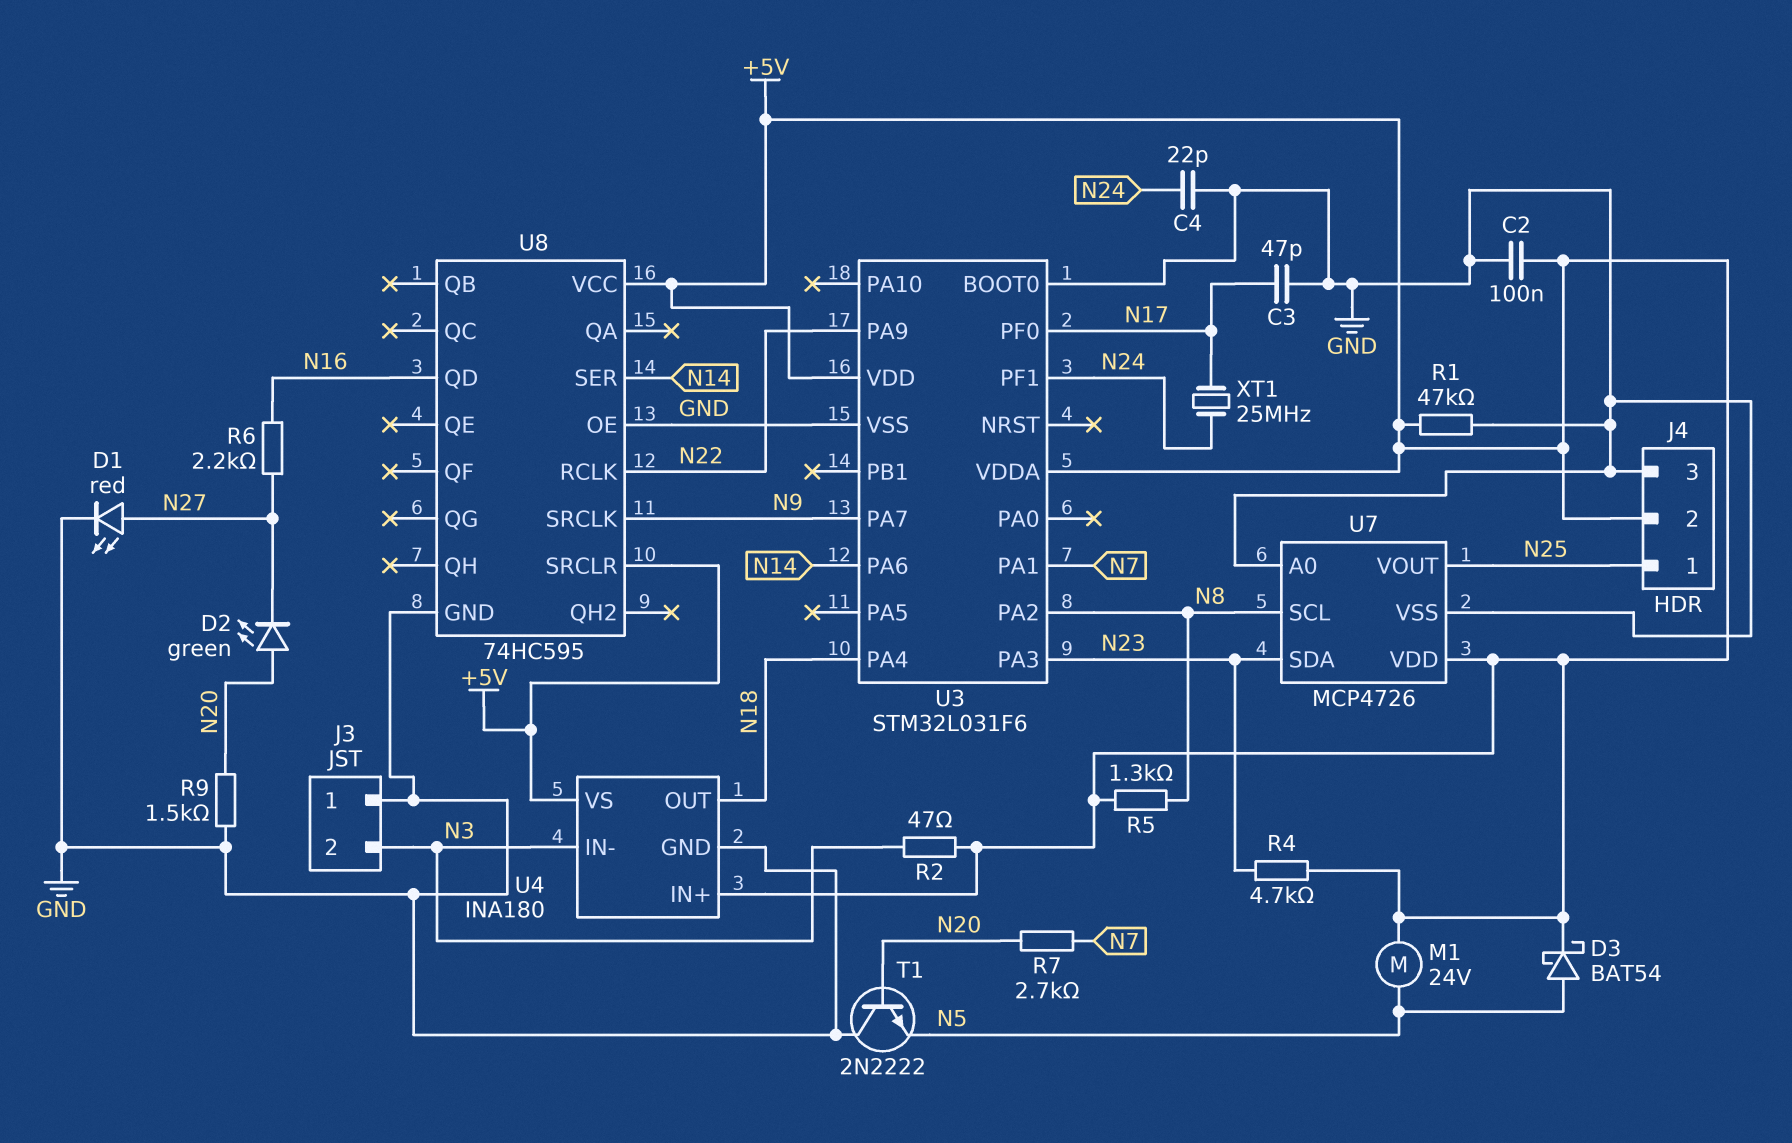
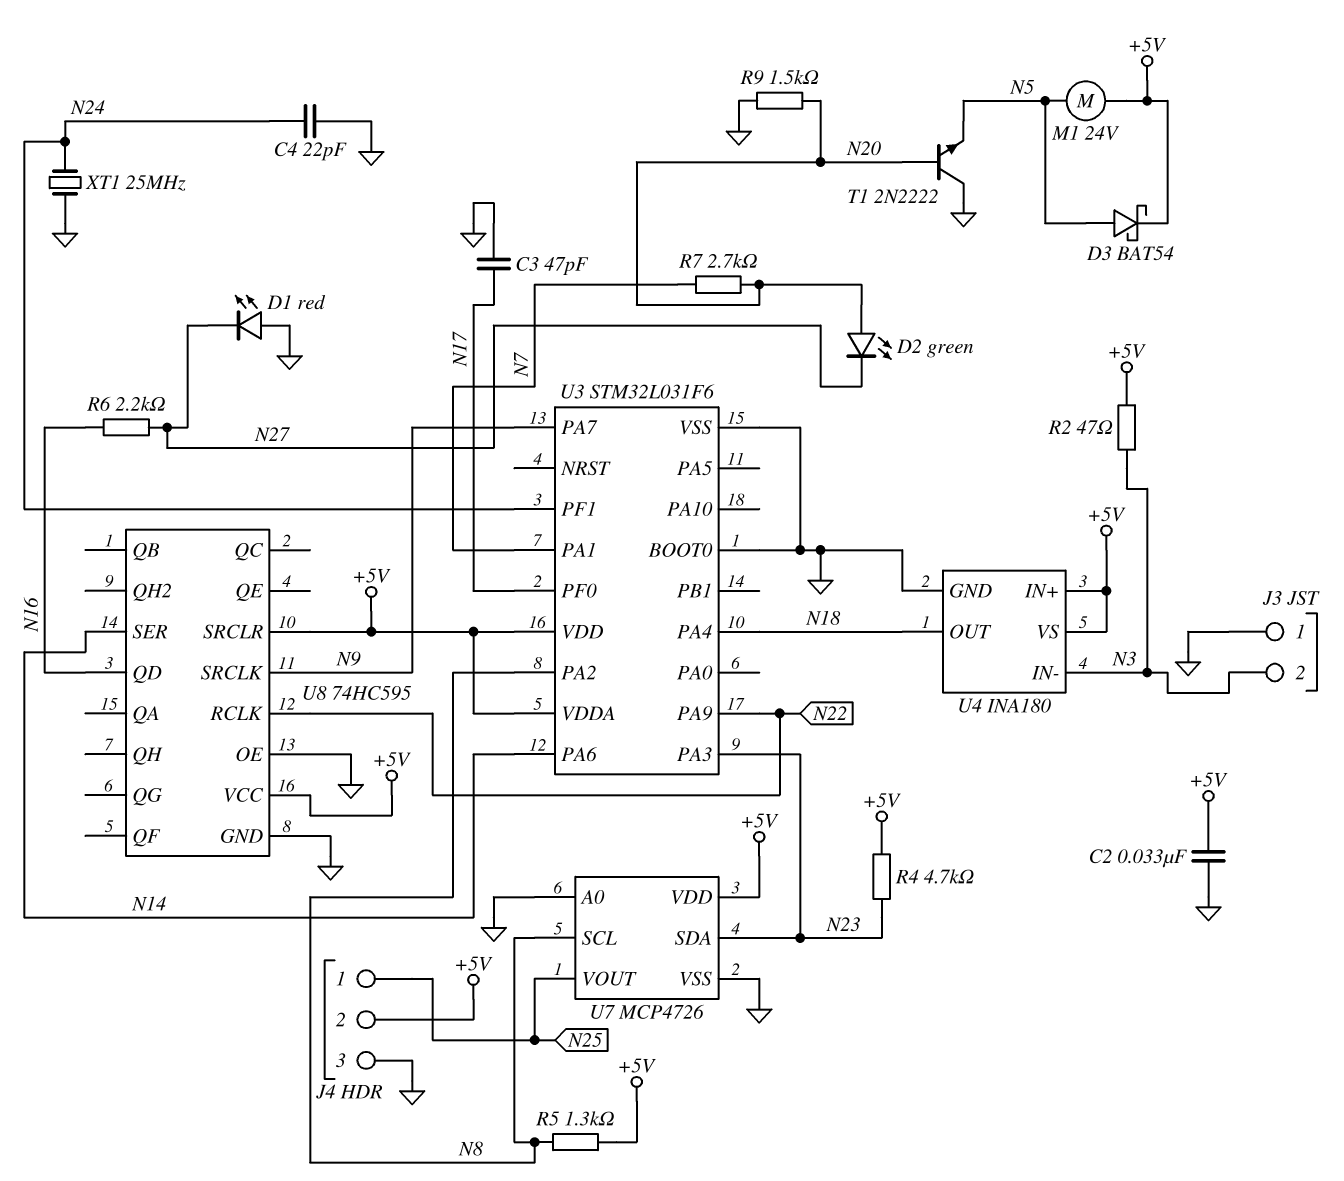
C2: 100nF (+5V, GND) -> 33nF (+5V, GND)
D1: LED red (A N27, K GND) -> LED red (A GND, K N27)
R1: 47k (+5V, GND) -> none
XT1: 25MHz (N17, N24) -> 25MHz (GND, N24)

